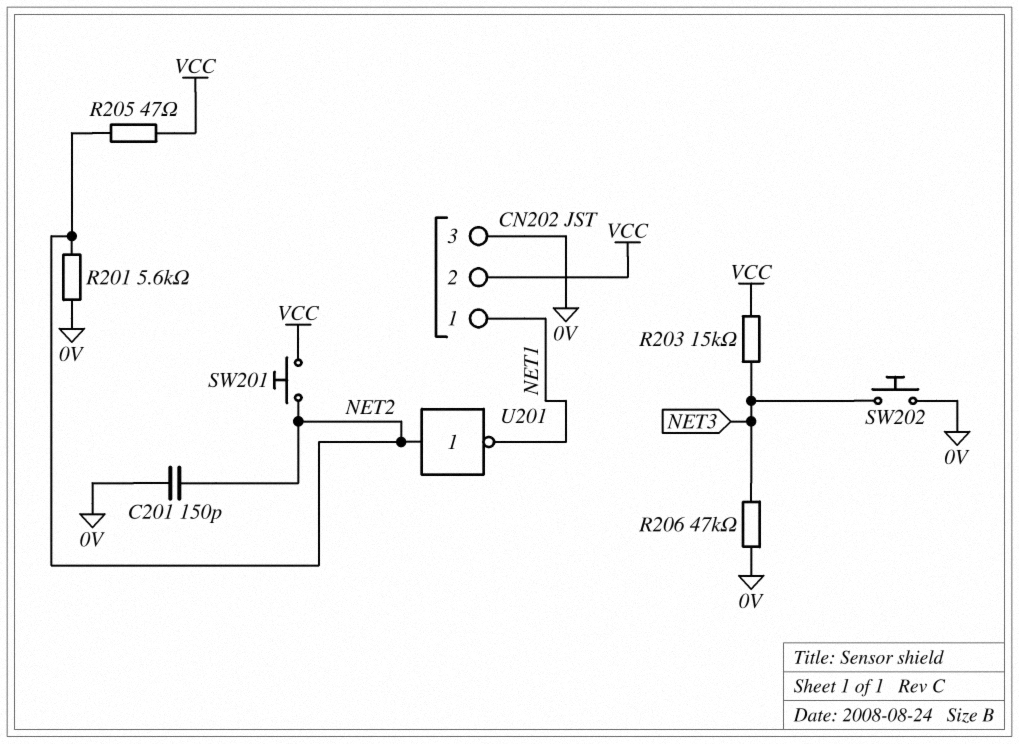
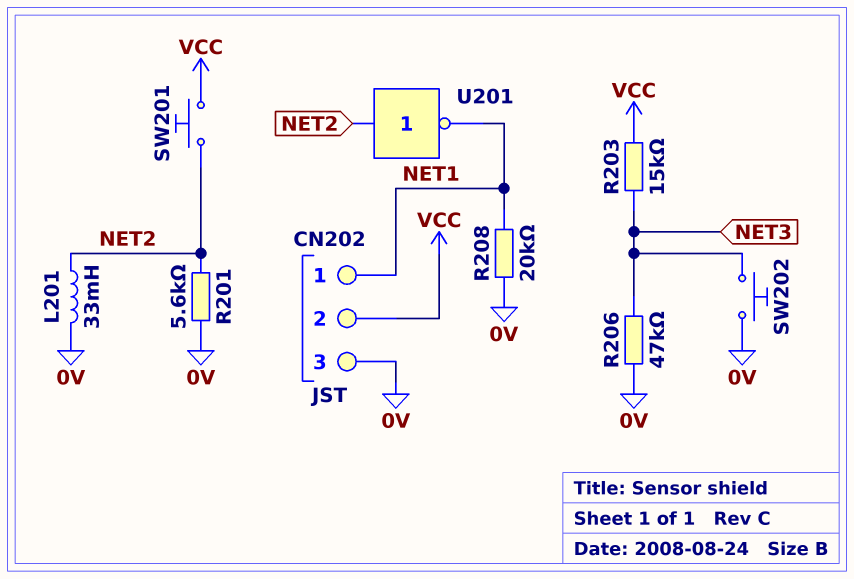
C201: 150pF (0V, NET2) -> none
L201: none -> 33mH (0V, NET2)
R205: 47 (NET2, VCC) -> none
R208: none -> 20k (0V, NET1)

